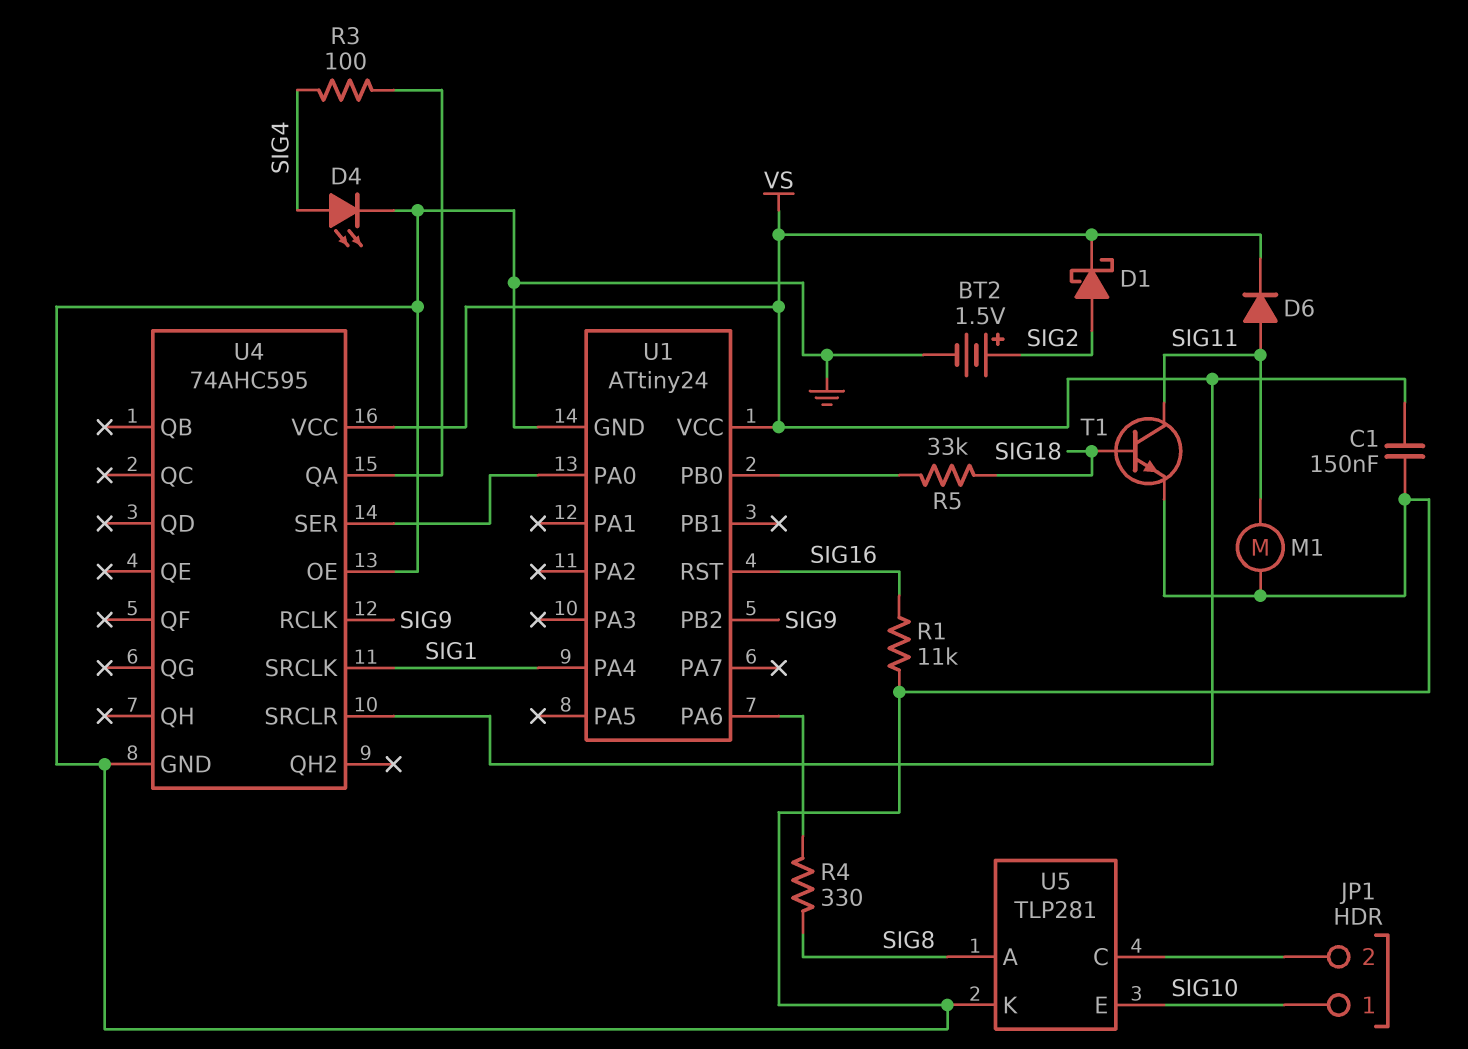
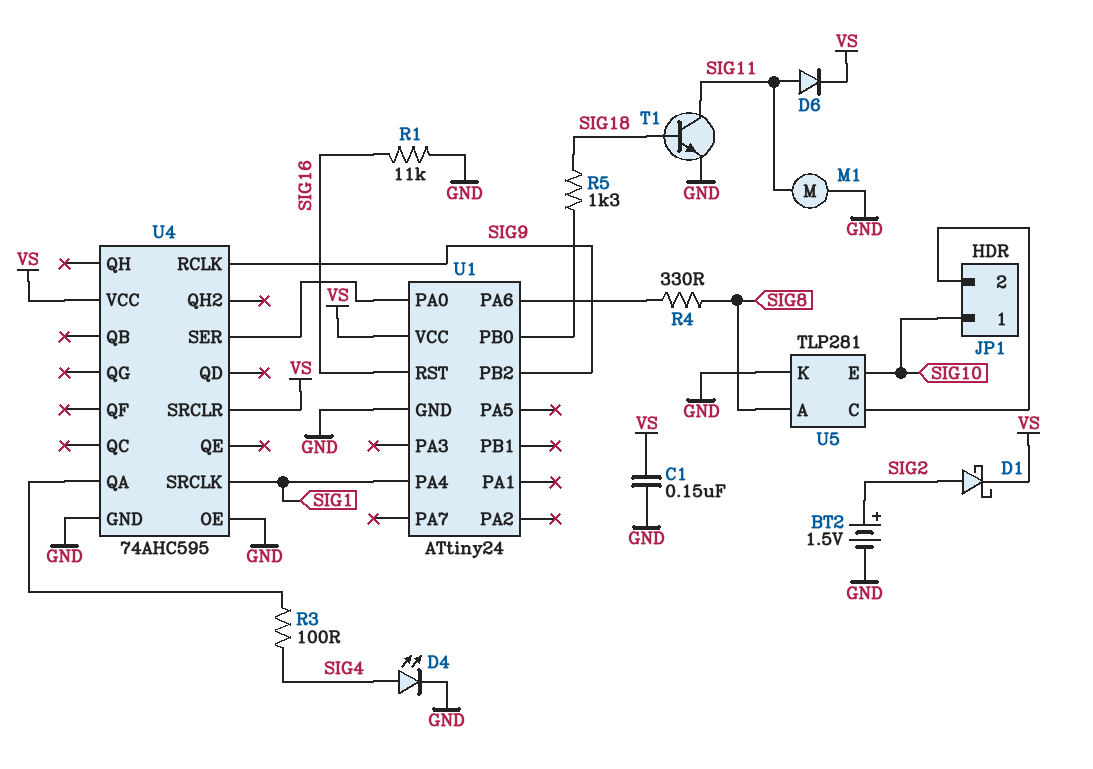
R5: 33k (SIG18, U1/PB0) -> 1.3k (SIG18, U1/PB0)

